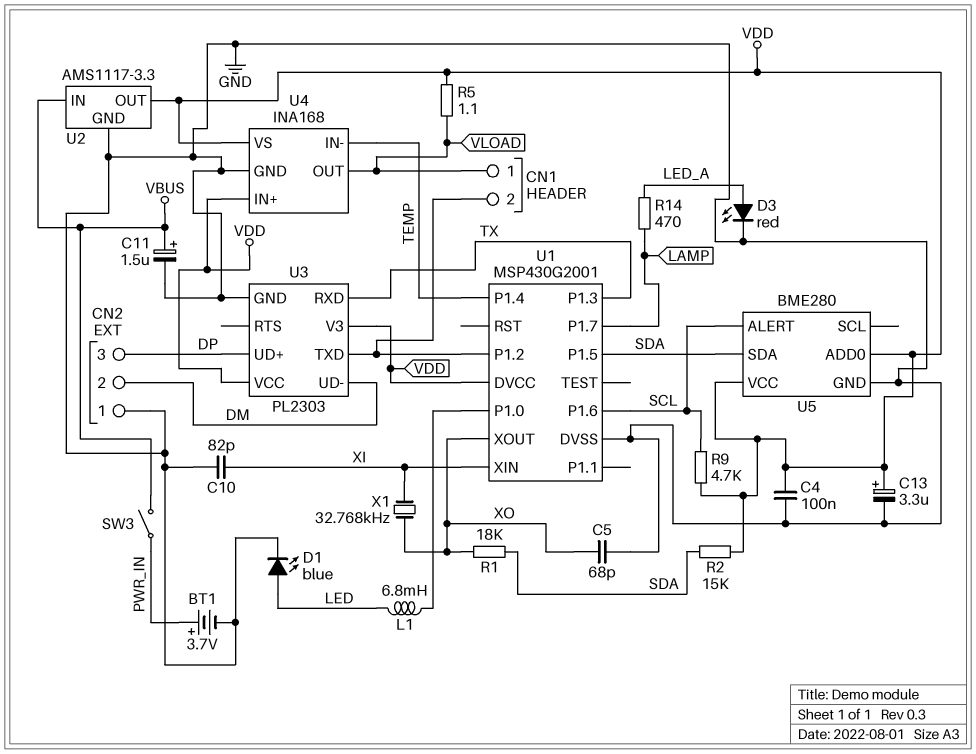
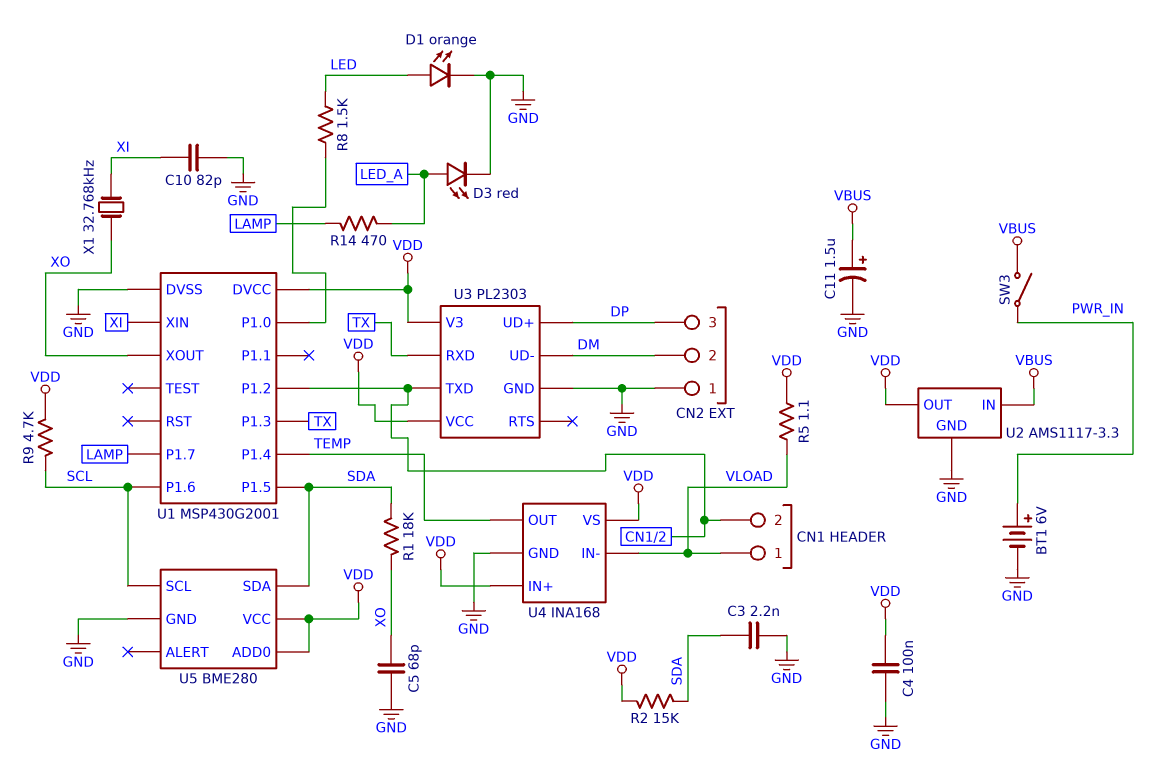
BT1: 3.7V (plus PWR_IN, minus GND) -> 6V (plus PWR_IN, minus GND)
C3: none -> 2.2nF (GND, SDA)
C13: 3.3uF (plus VDD, minus GND) -> none
D1: LED blue (A LED, K GND) -> LED orange (A LED, K GND)
L1: 6.8mH (LED, U1/P1.0) -> none
R8: none -> 1.5k (LED, U1/P1.0)
U4 pin IN-: TEMP -> VLOAD
U4 pin OUT: VLOAD -> TEMP
U5 pin ALERT: SCL -> none
U5 pin SCL: none -> SCL

